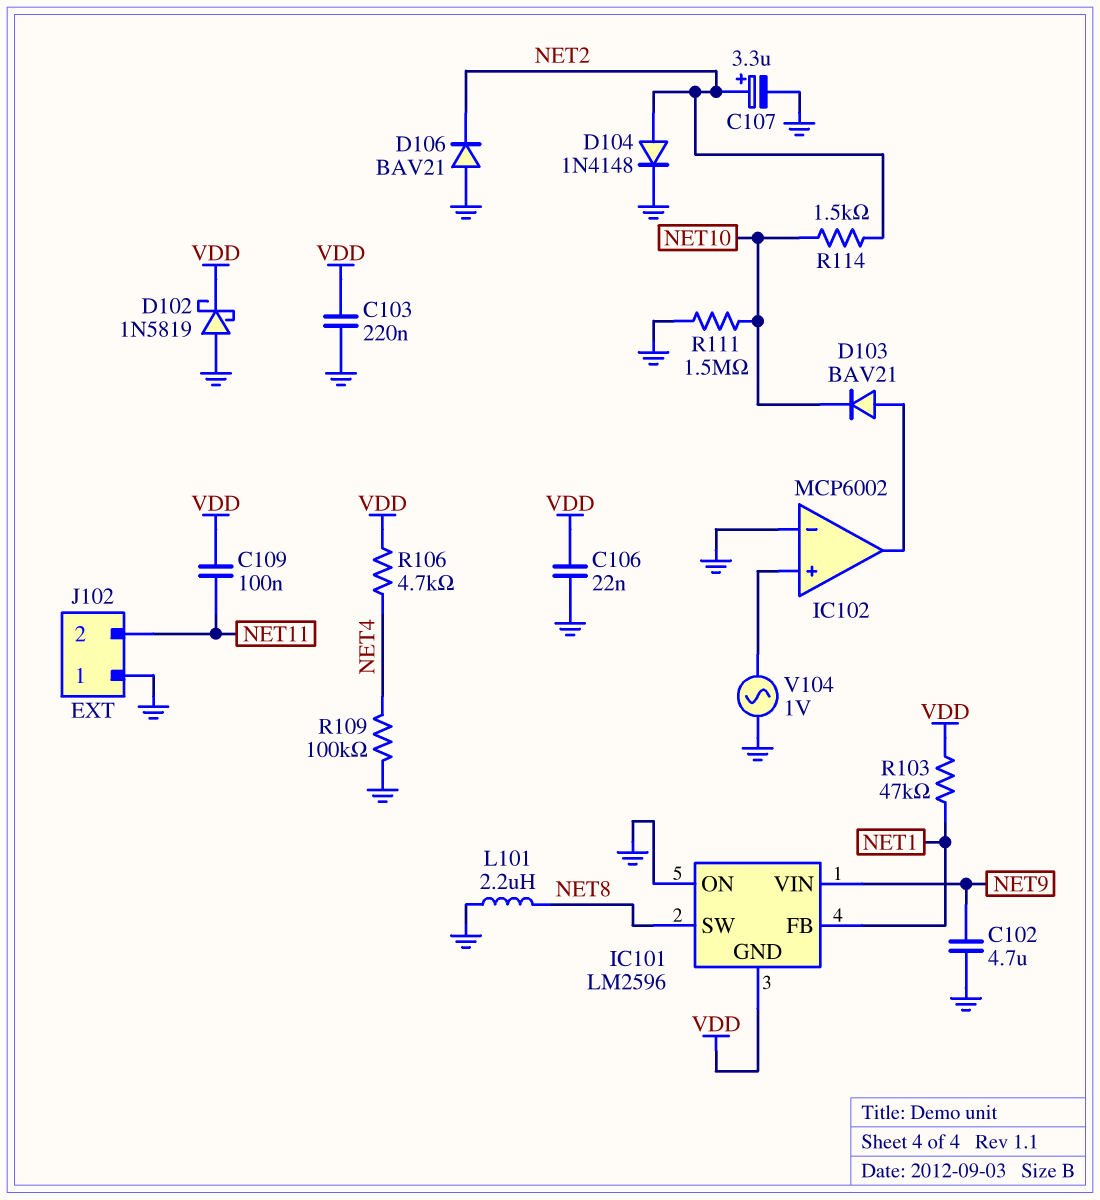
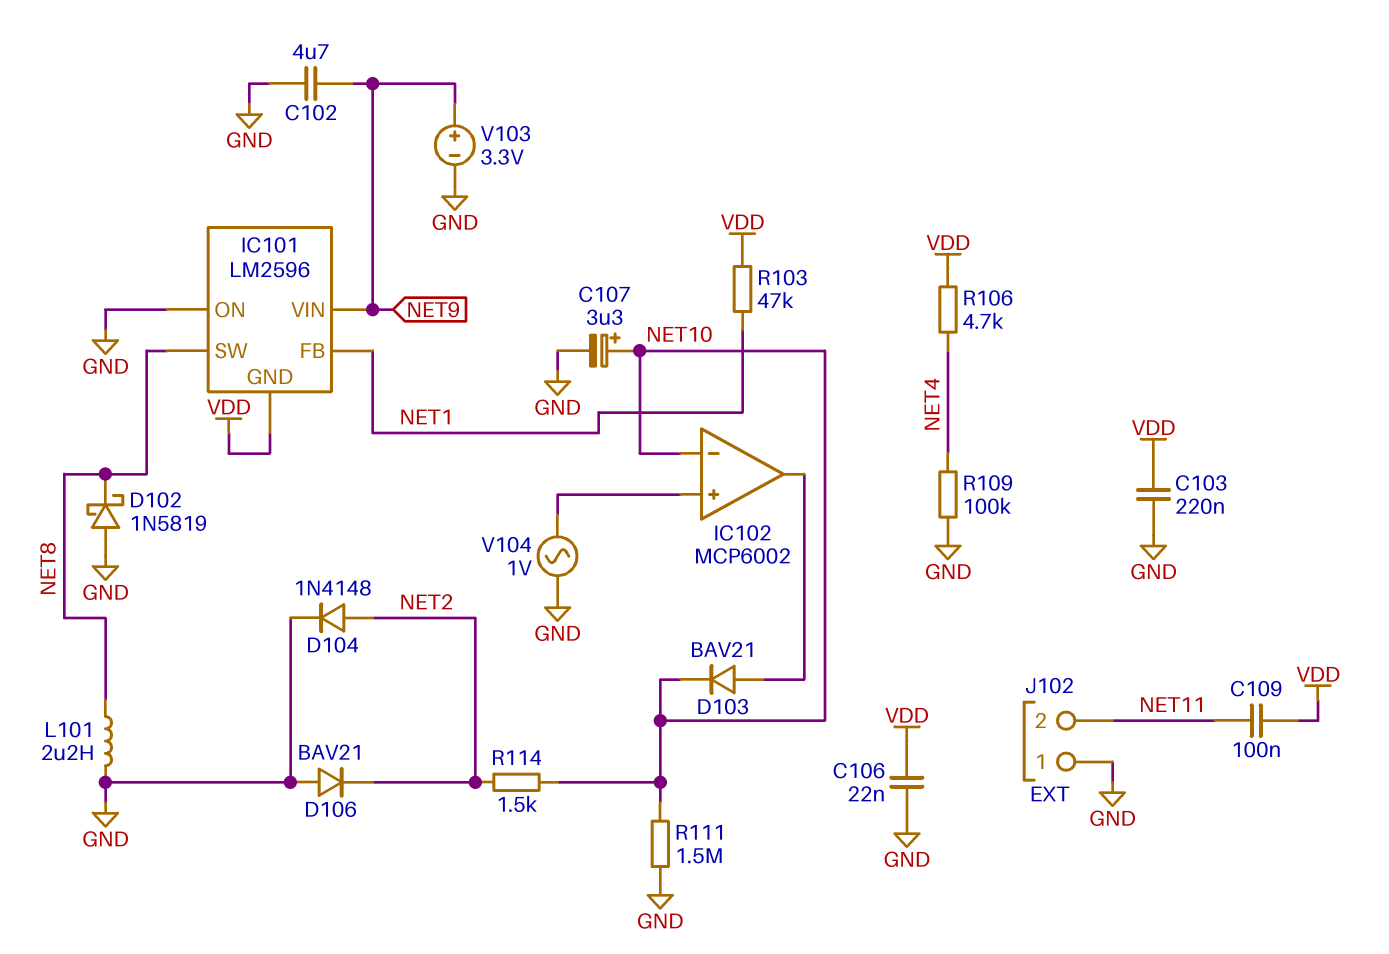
C107: 3.3uF (plus NET2, minus GND) -> 3.3uF (plus NET10, minus GND)
D102: schottky 1N5819 (A GND, K VDD) -> schottky 1N5819 (A GND, K NET8)
IC102 pin in-: GND -> NET10
V103: none -> 3.3V (plus NET9, minus GND)

